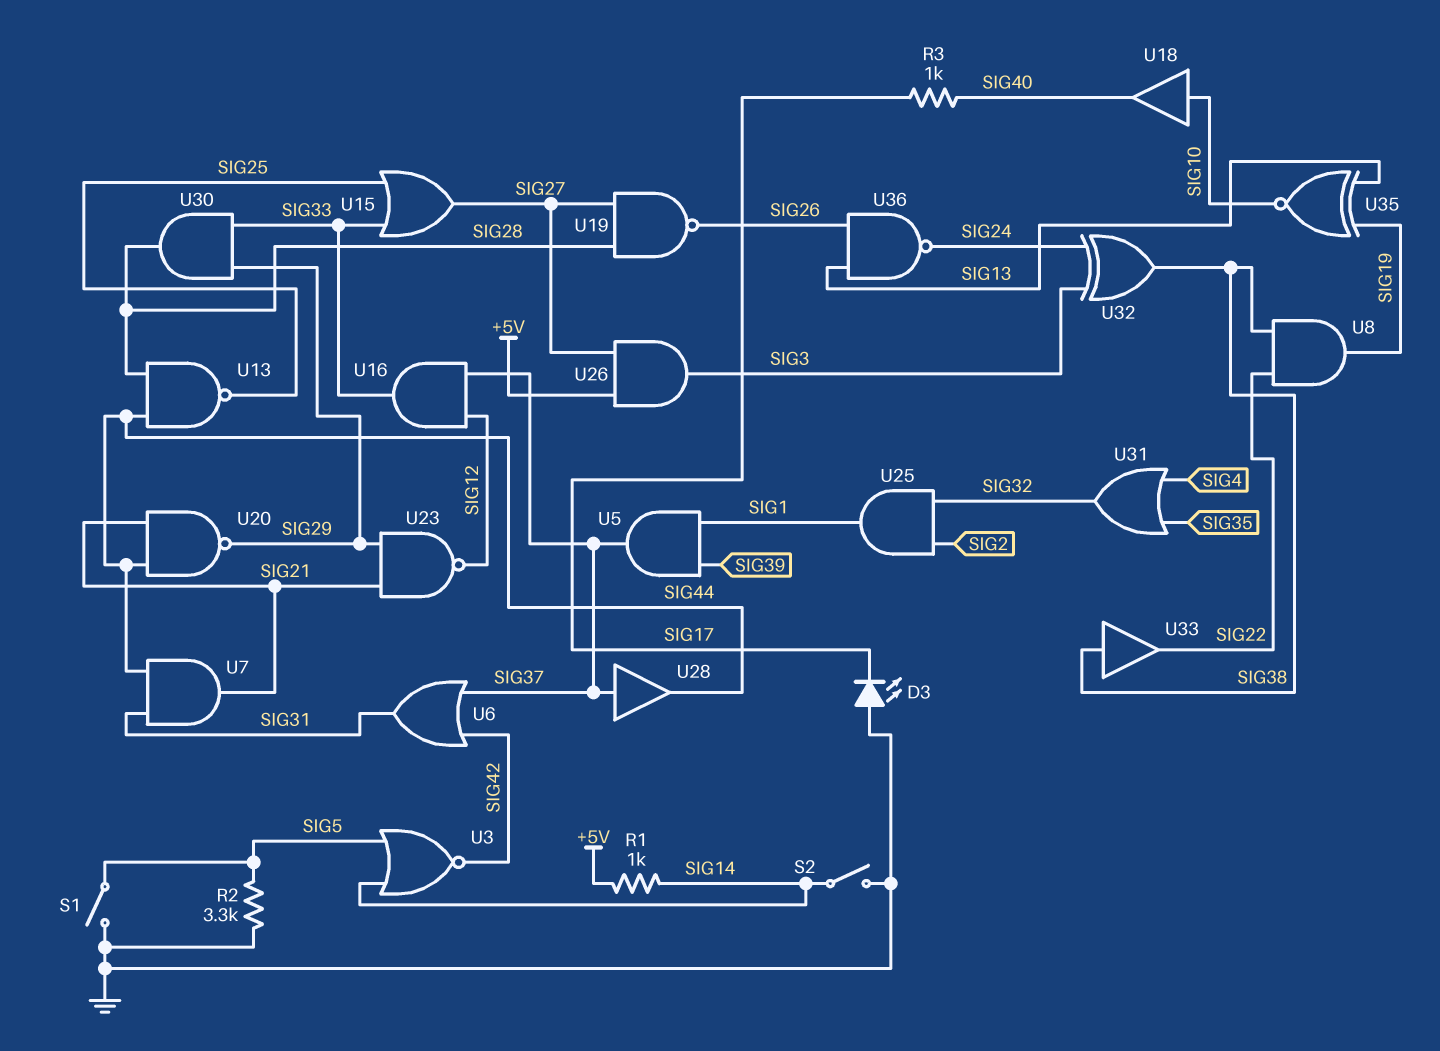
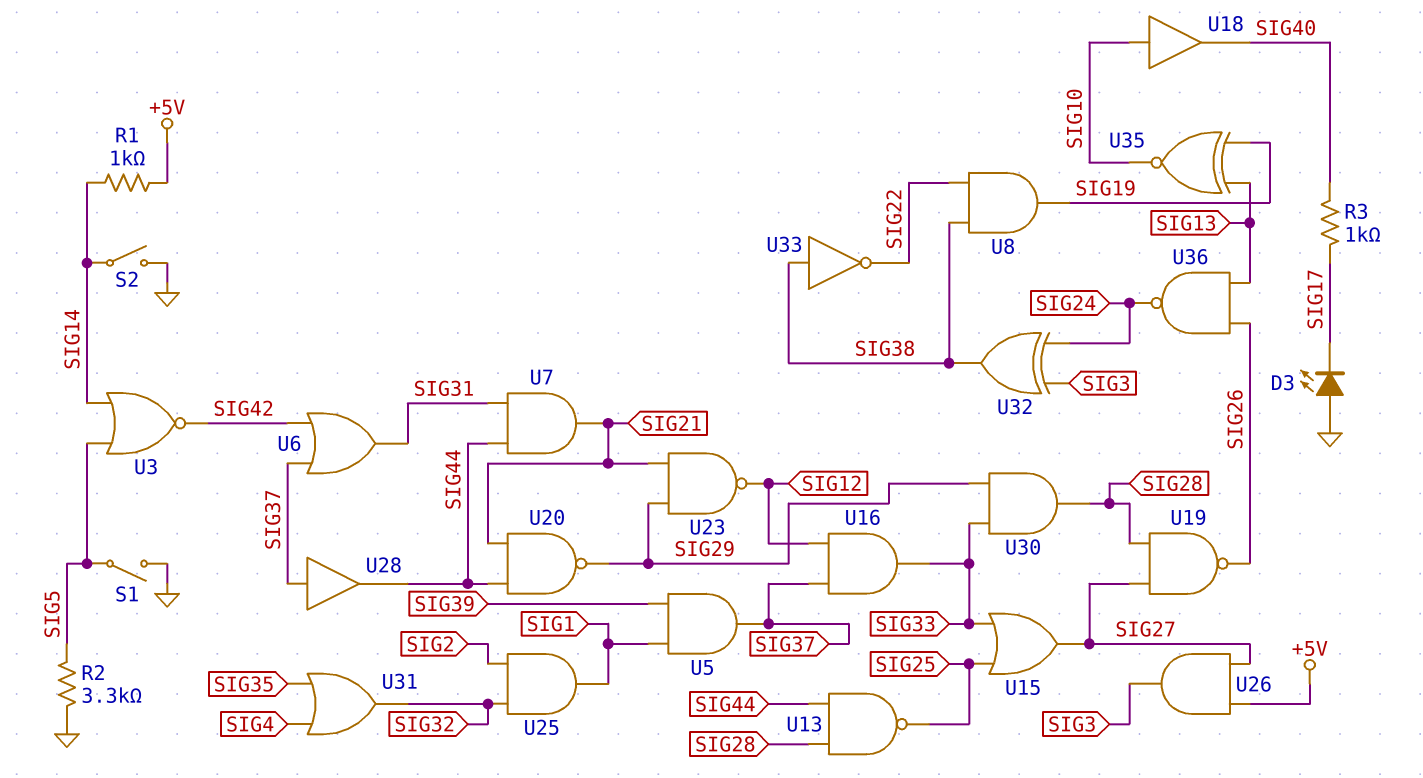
U33: buffer (in SIG38, out SIG22) -> NOT (in SIG38, out SIG22)

